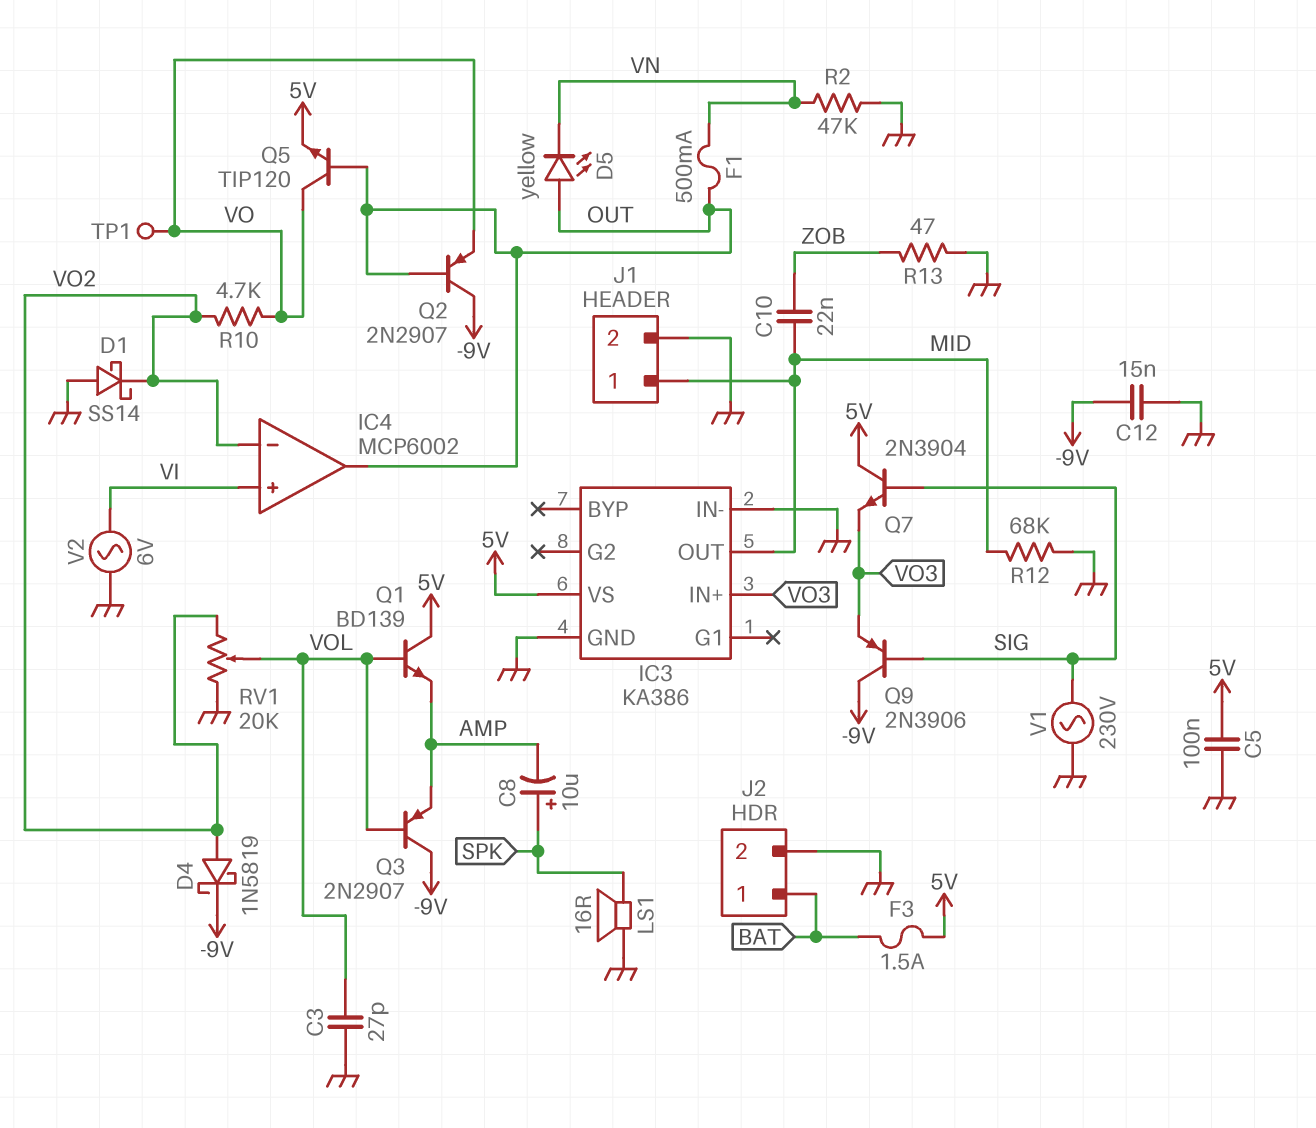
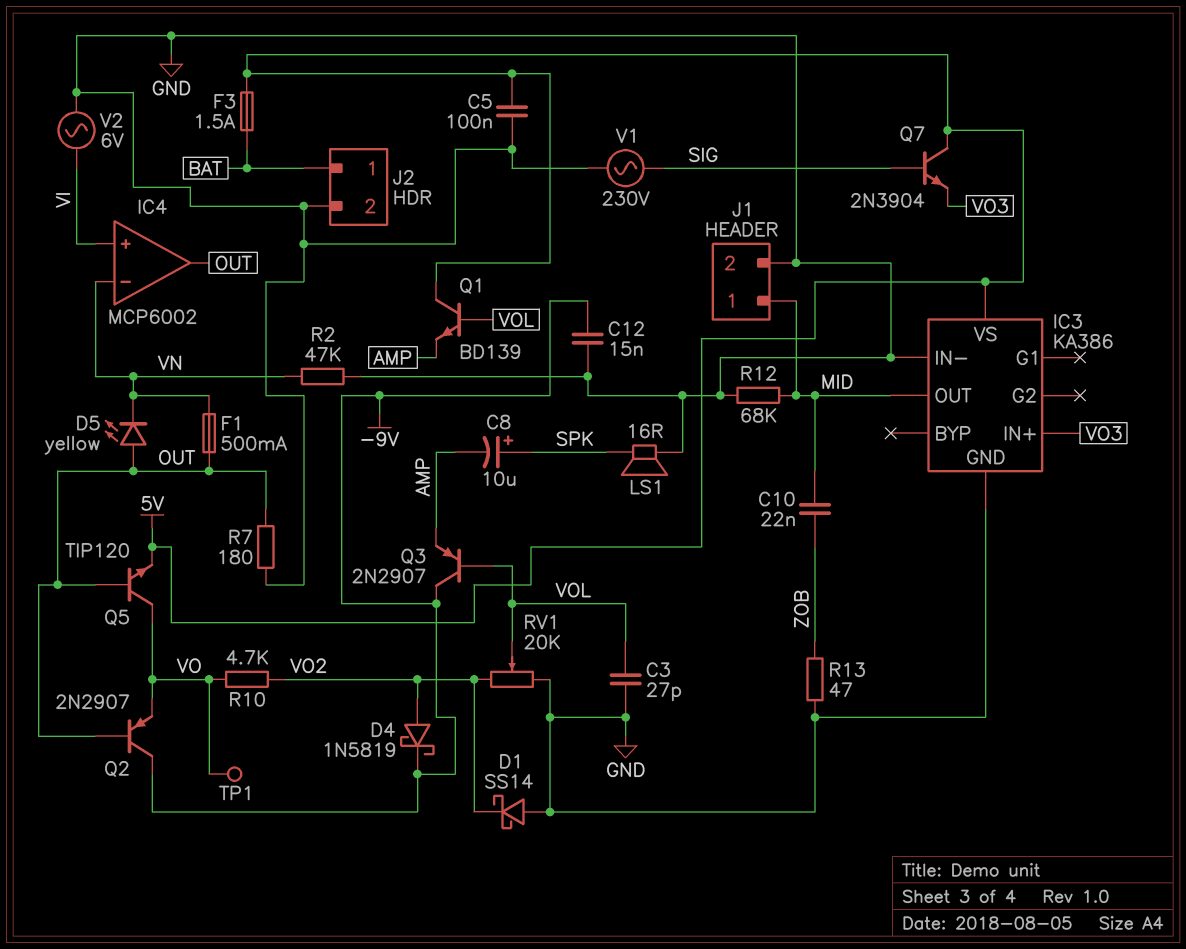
IC4 pin in-: VO2 -> VN
Q9: PNP 2N3906 (B SIG, C -9V, E VO3) -> none
R7: none -> 180 (GND, OUT)

